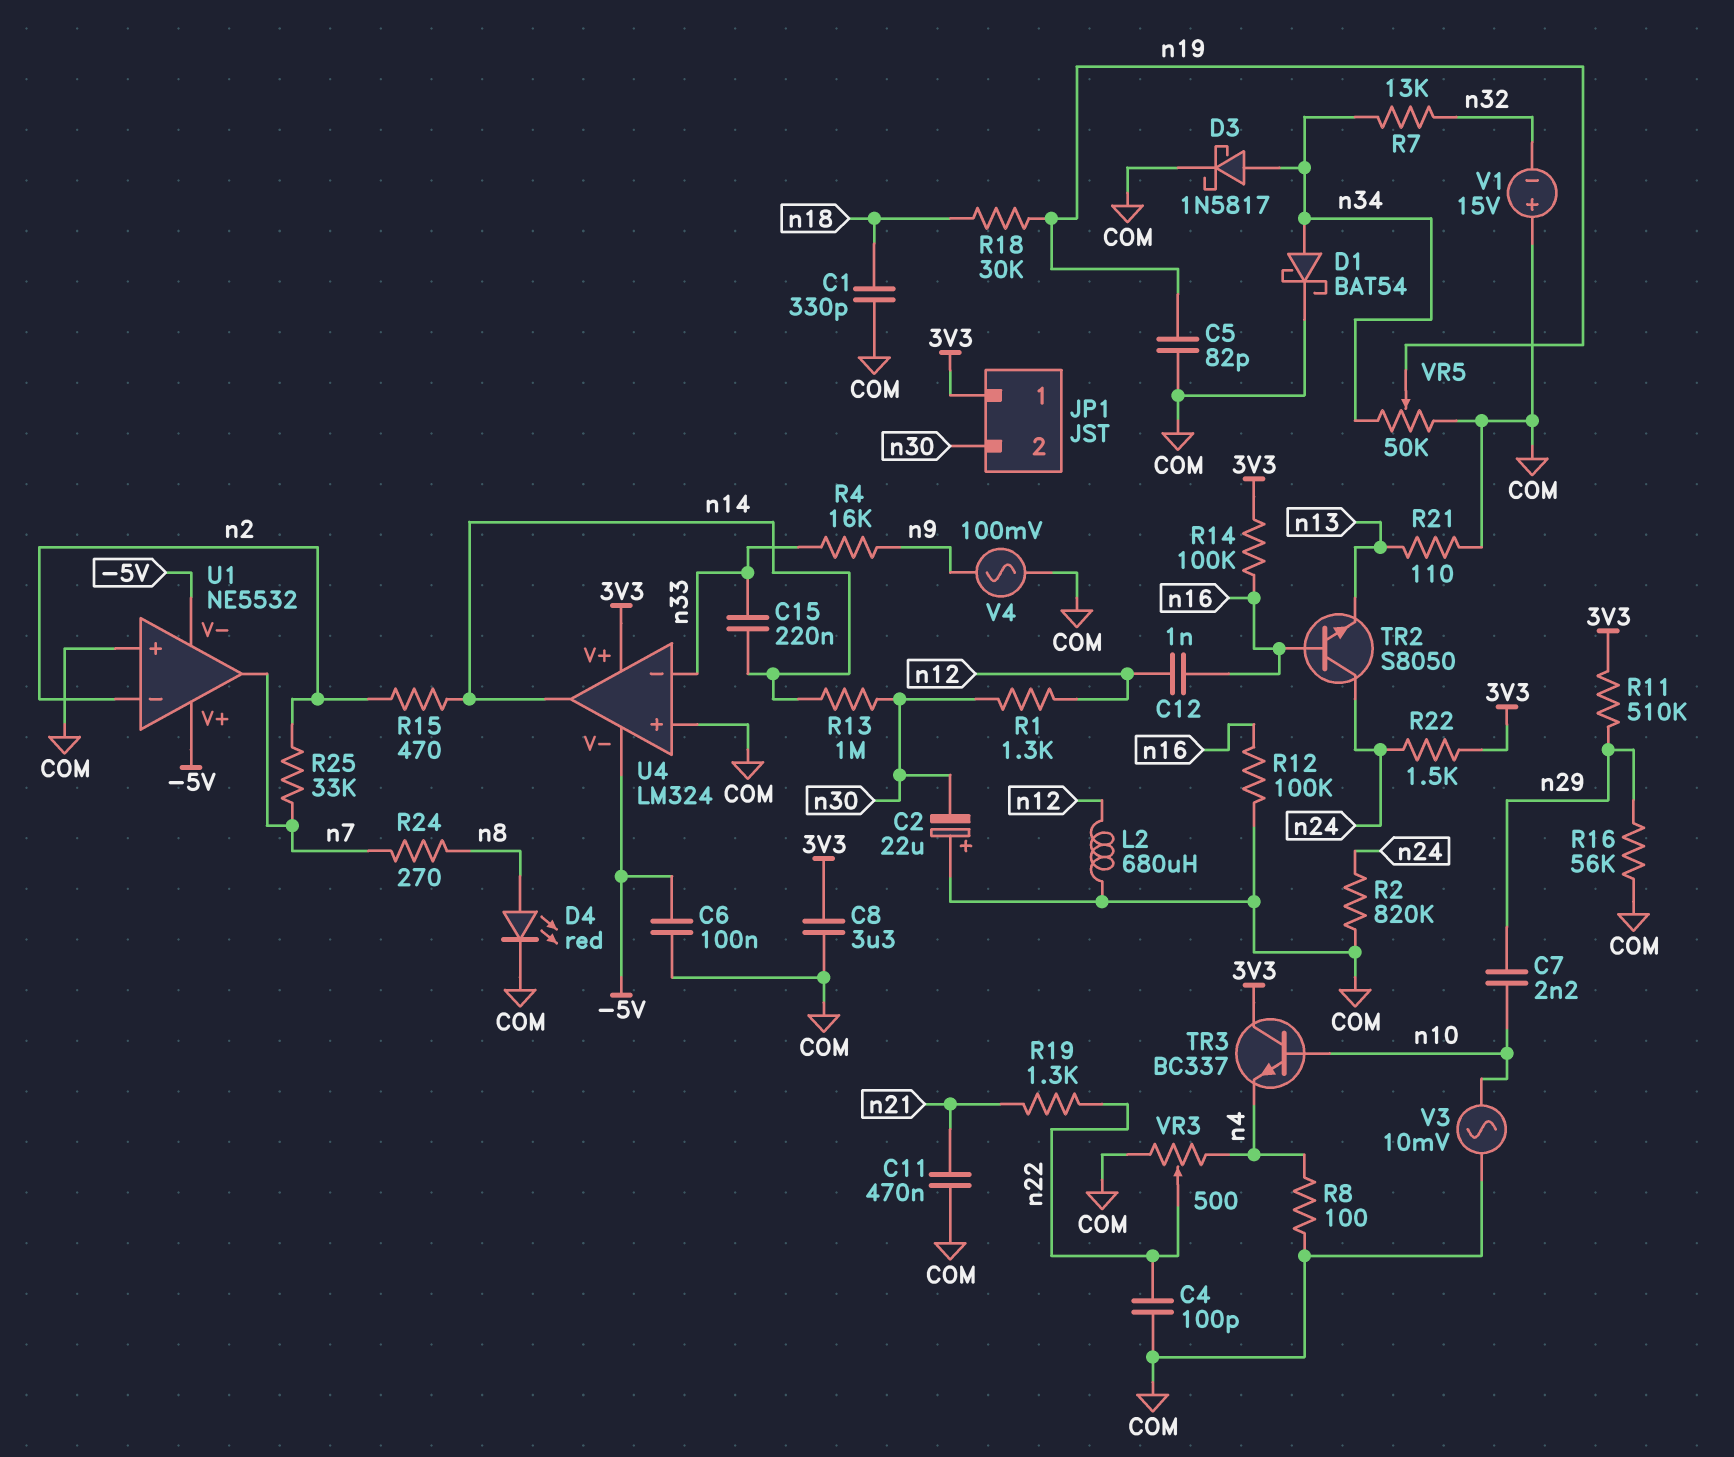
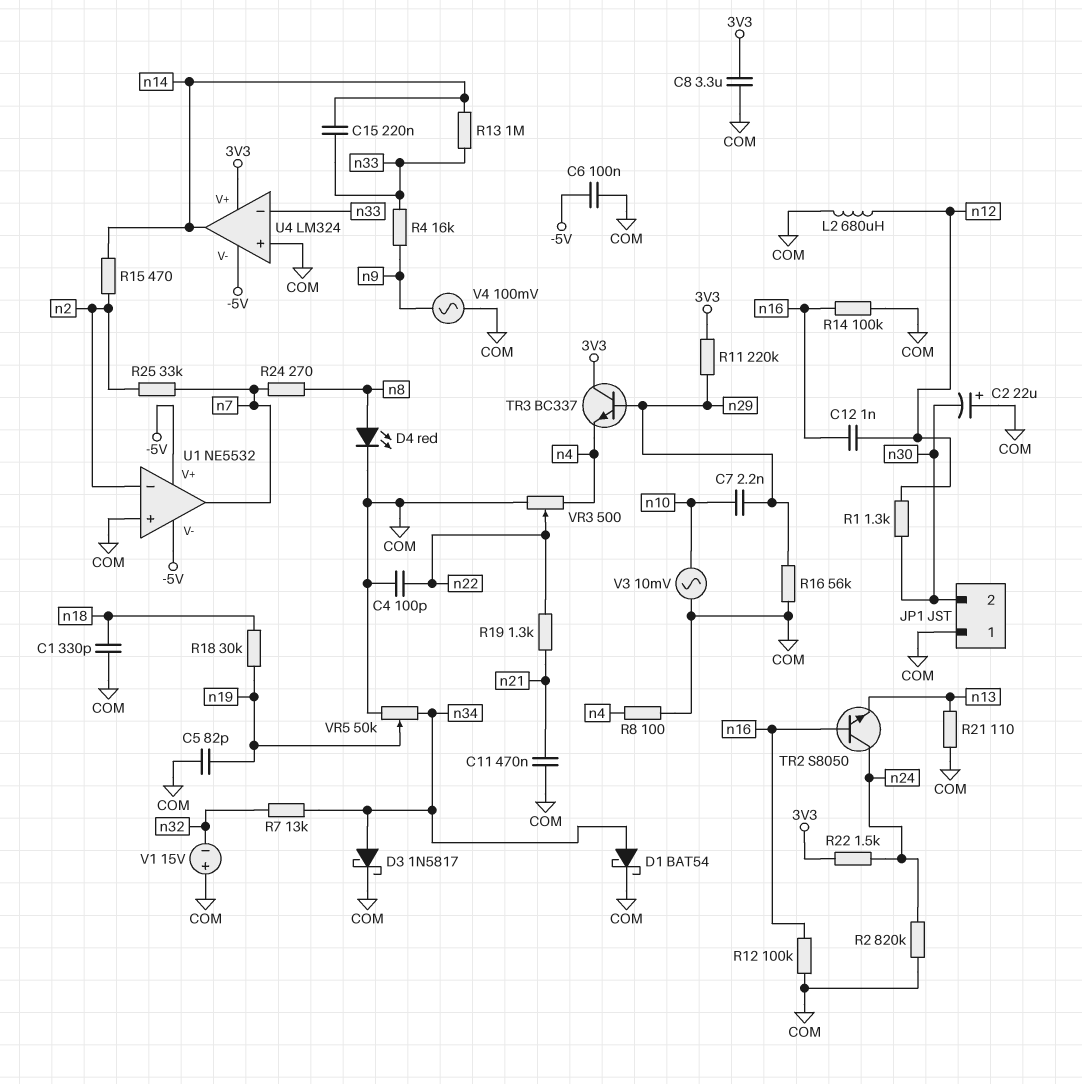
JP1 pin 1: 3V3 -> COM
R11: 510k (3V3, n29) -> 220k (3V3, n29)
R13: 1M (n14, n30) -> 1M (n14, n33)
R14: 100k (3V3, n16) -> 100k (COM, n16)
TR3: NPN BC337 (B n10, C 3V3, E n4) -> NPN BC337 (B n29, C 3V3, E n4)

